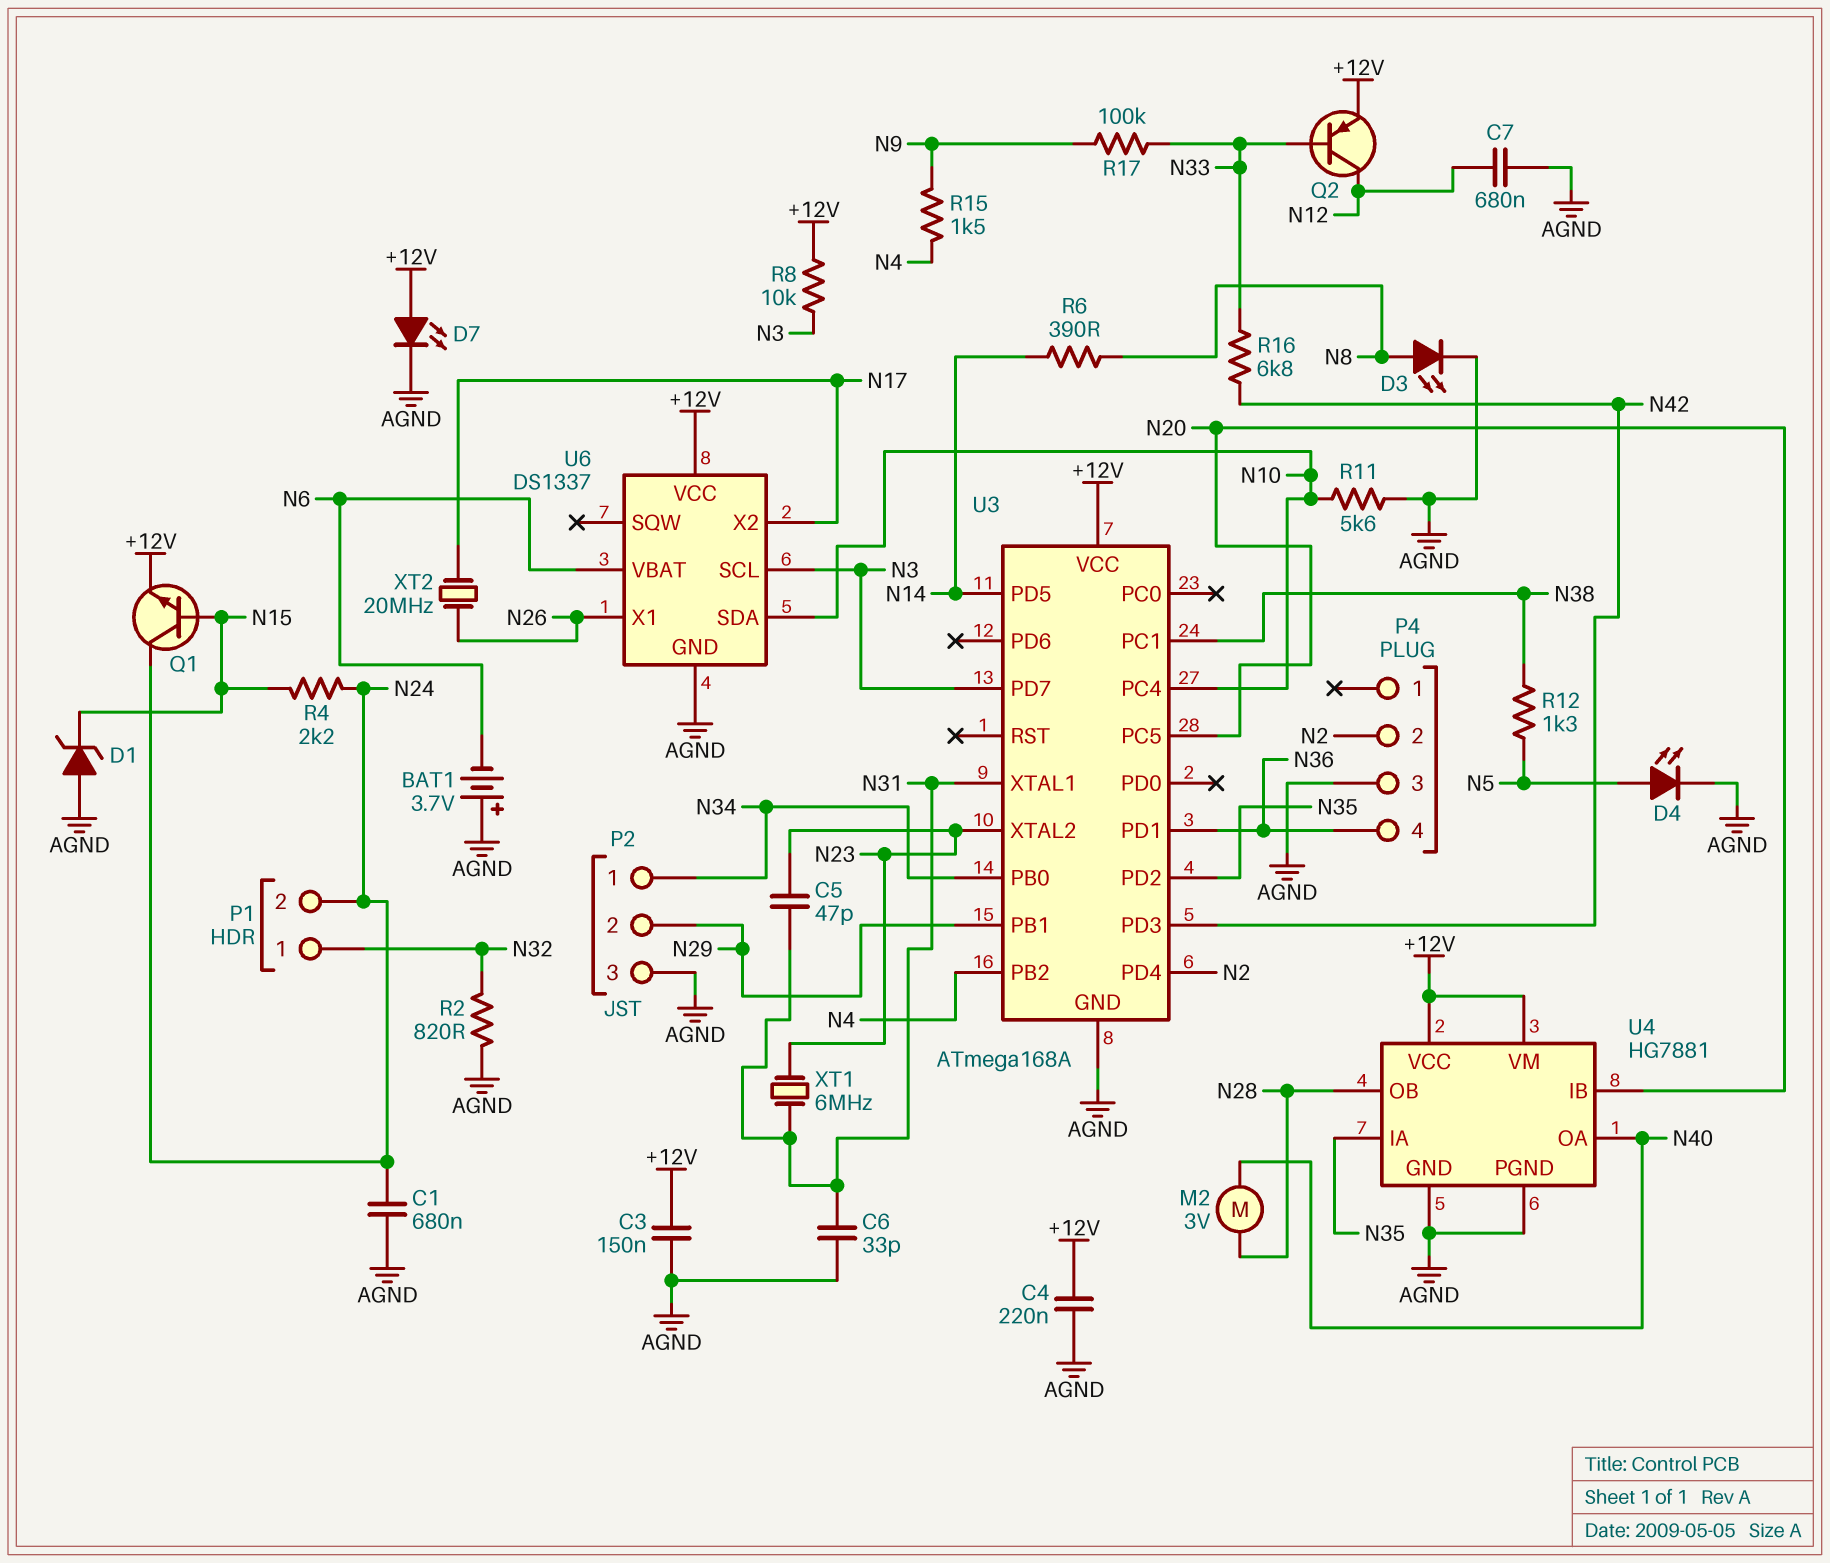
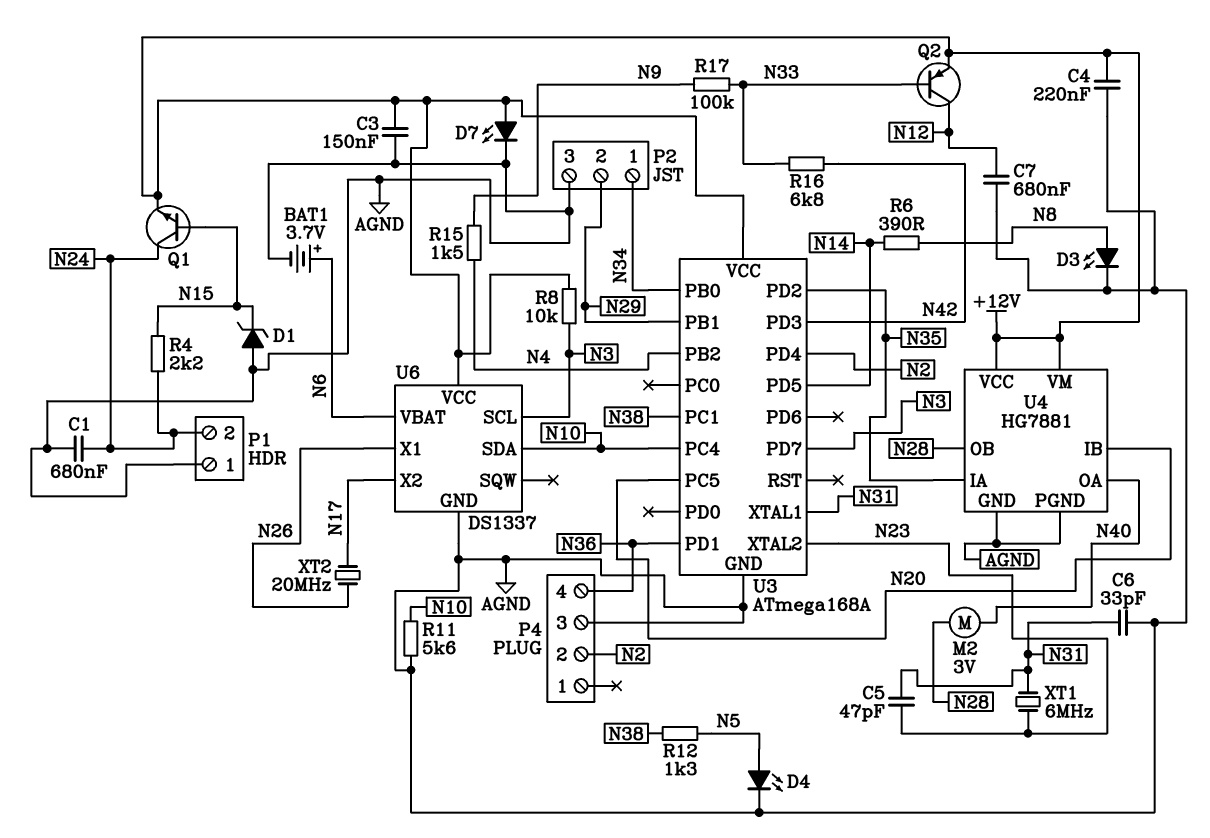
BAT1: 3.7V (plus AGND, minus N6) -> 3.7V (plus N6, minus AGND)
P1 pin 1: N32 -> AGND
R2: 820 (AGND, N32) -> none

